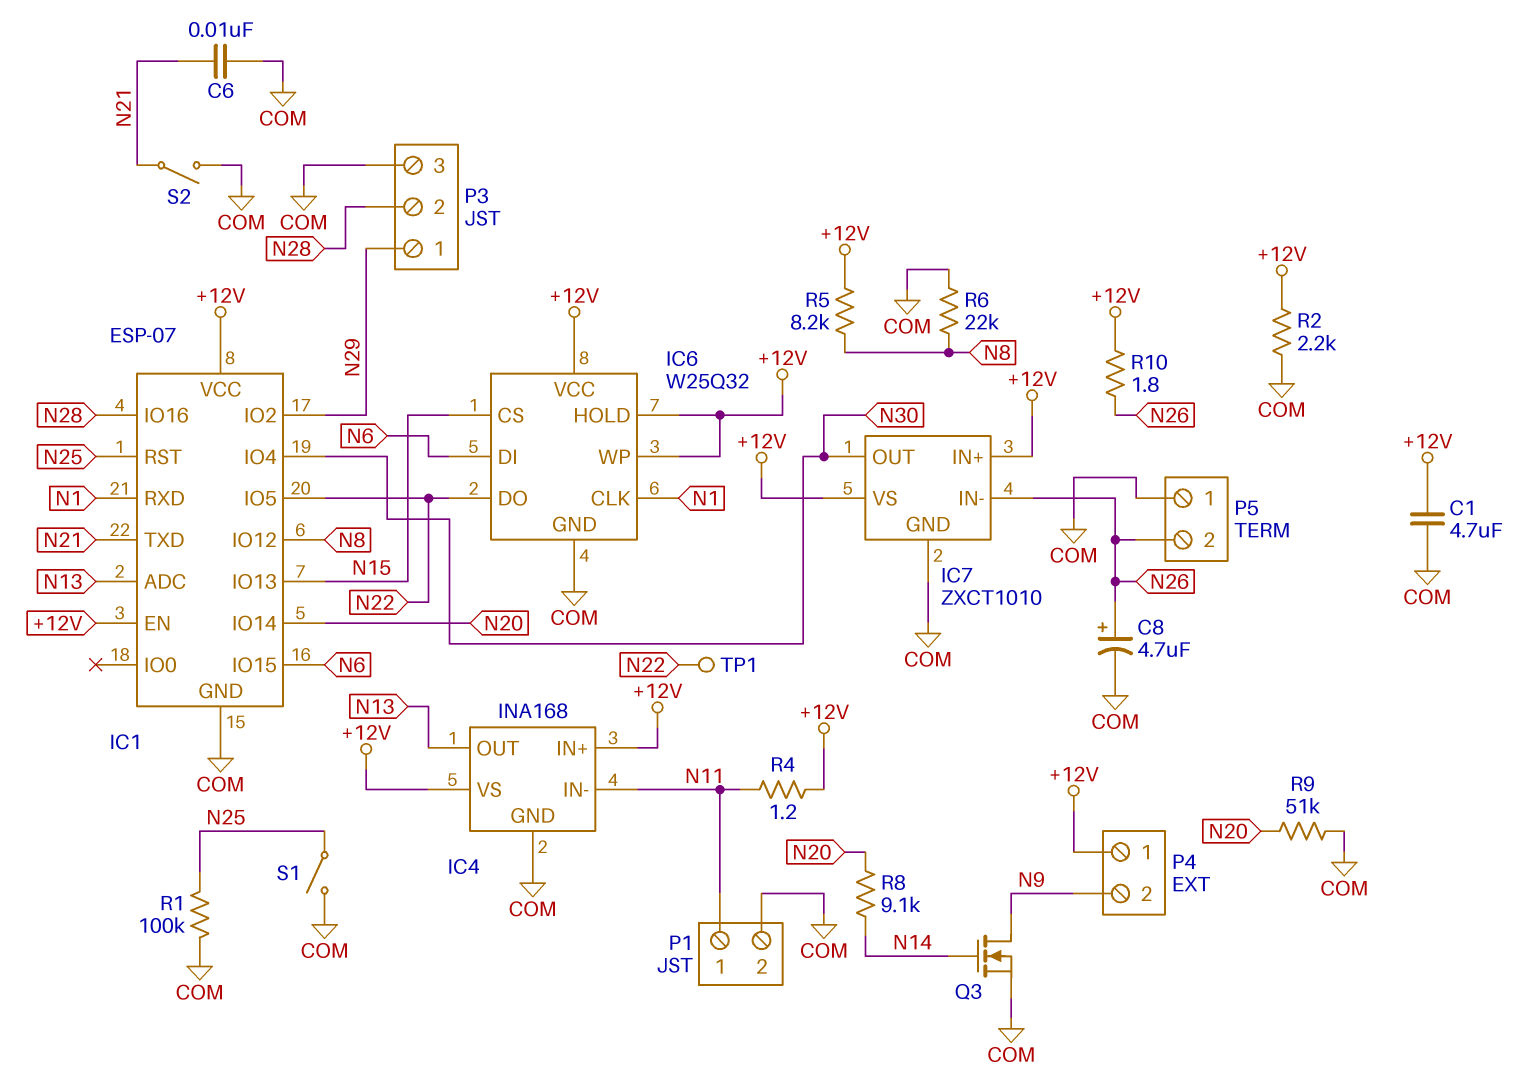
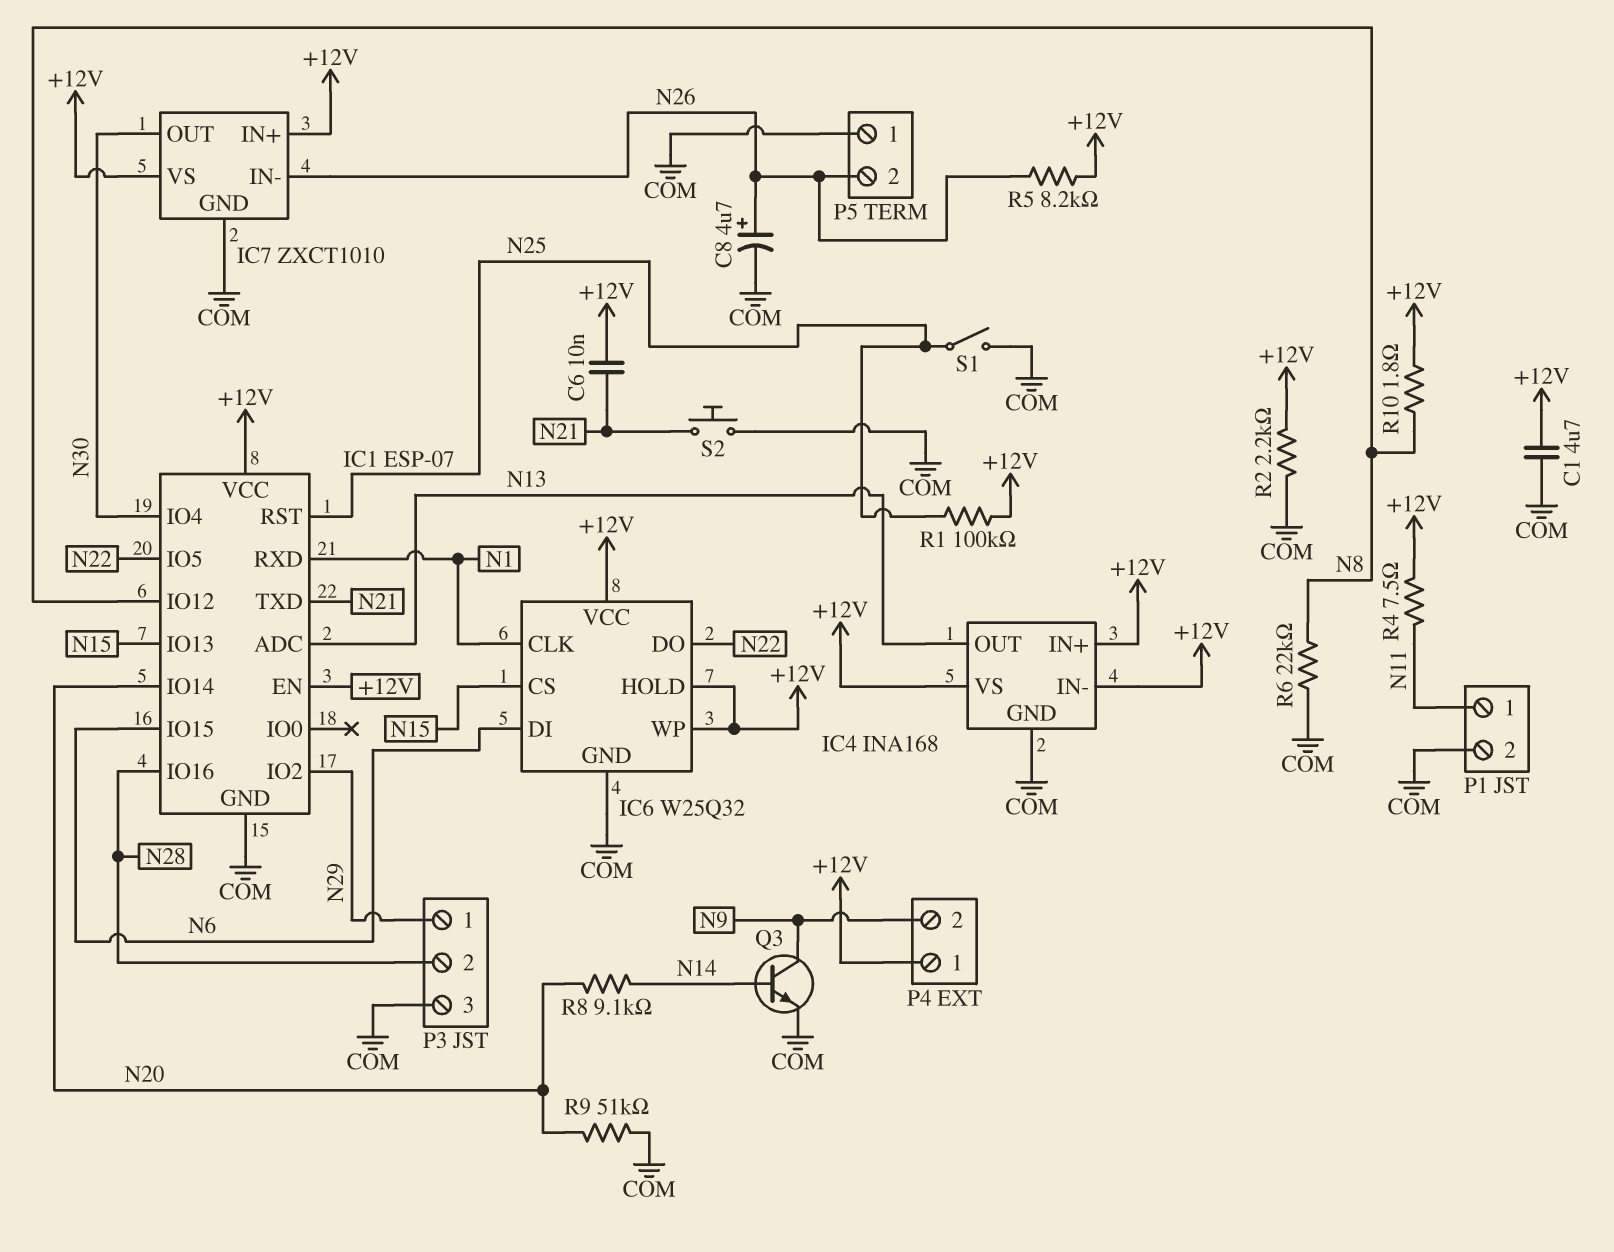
C6: 10nF (COM, N21) -> 10nF (+12V, N21)
IC4 pin IN-: N11 -> +12V
Q3: NMOS (G N14, D N9, S COM) -> NPN (B N14, C N9, E COM)
R1: 100k (COM, N25) -> 100k (+12V, N25)
R4: 1.2 (+12V, N11) -> 7.5 (+12V, N11)
R5: 8.2k (+12V, N8) -> 8.2k (+12V, N26)
R10: 1.8 (+12V, N26) -> 1.8 (+12V, N8)
S2: switch (COM, N21) -> button (COM, N21)
TP1: test point (N22) -> none

